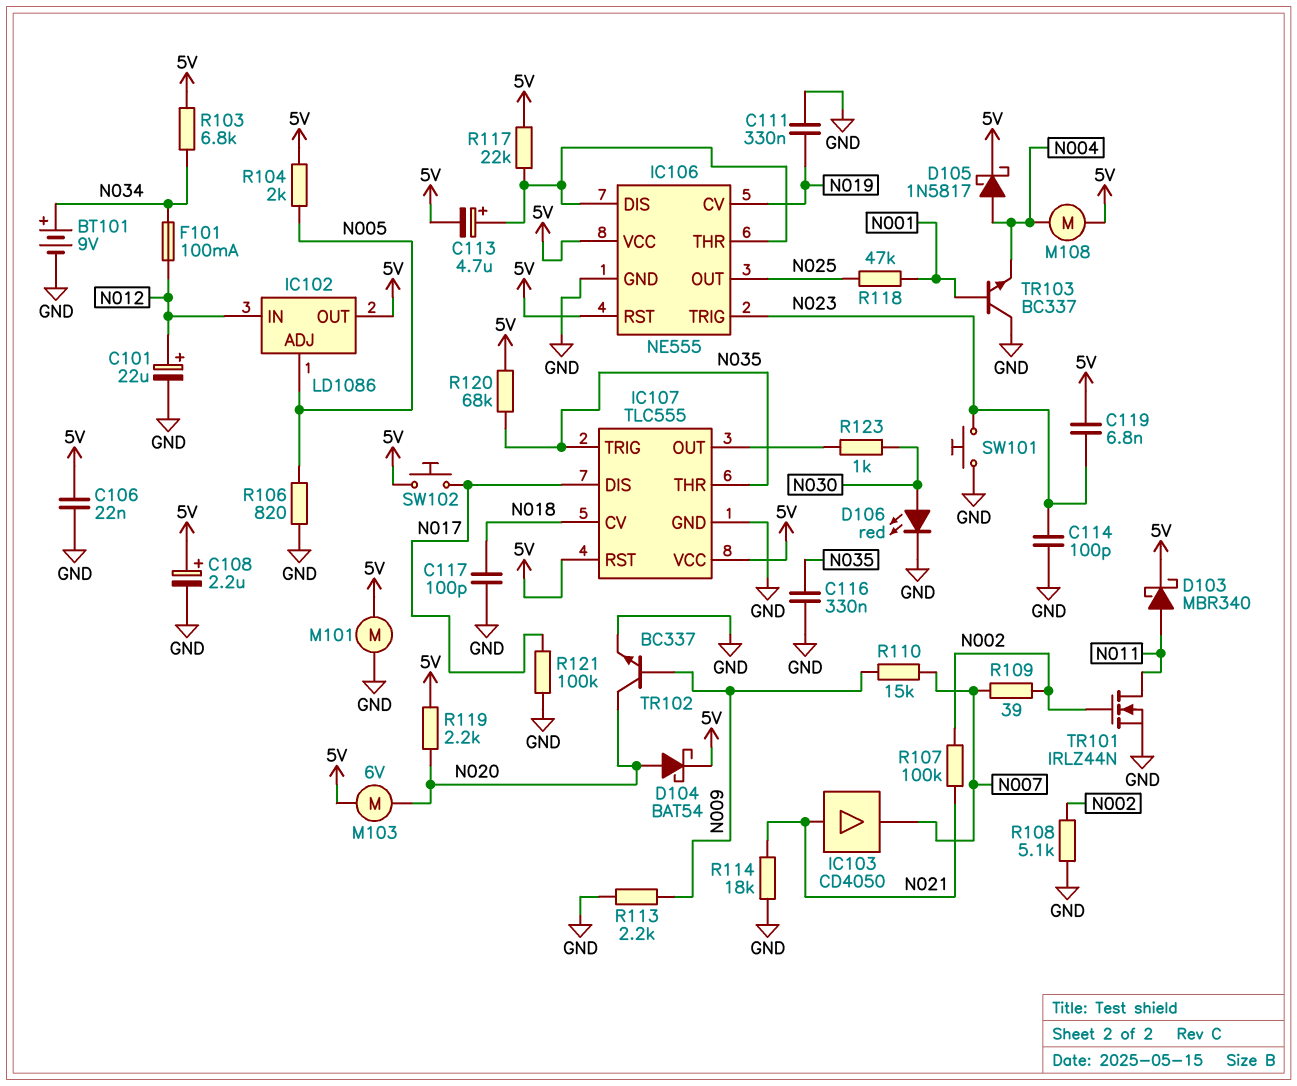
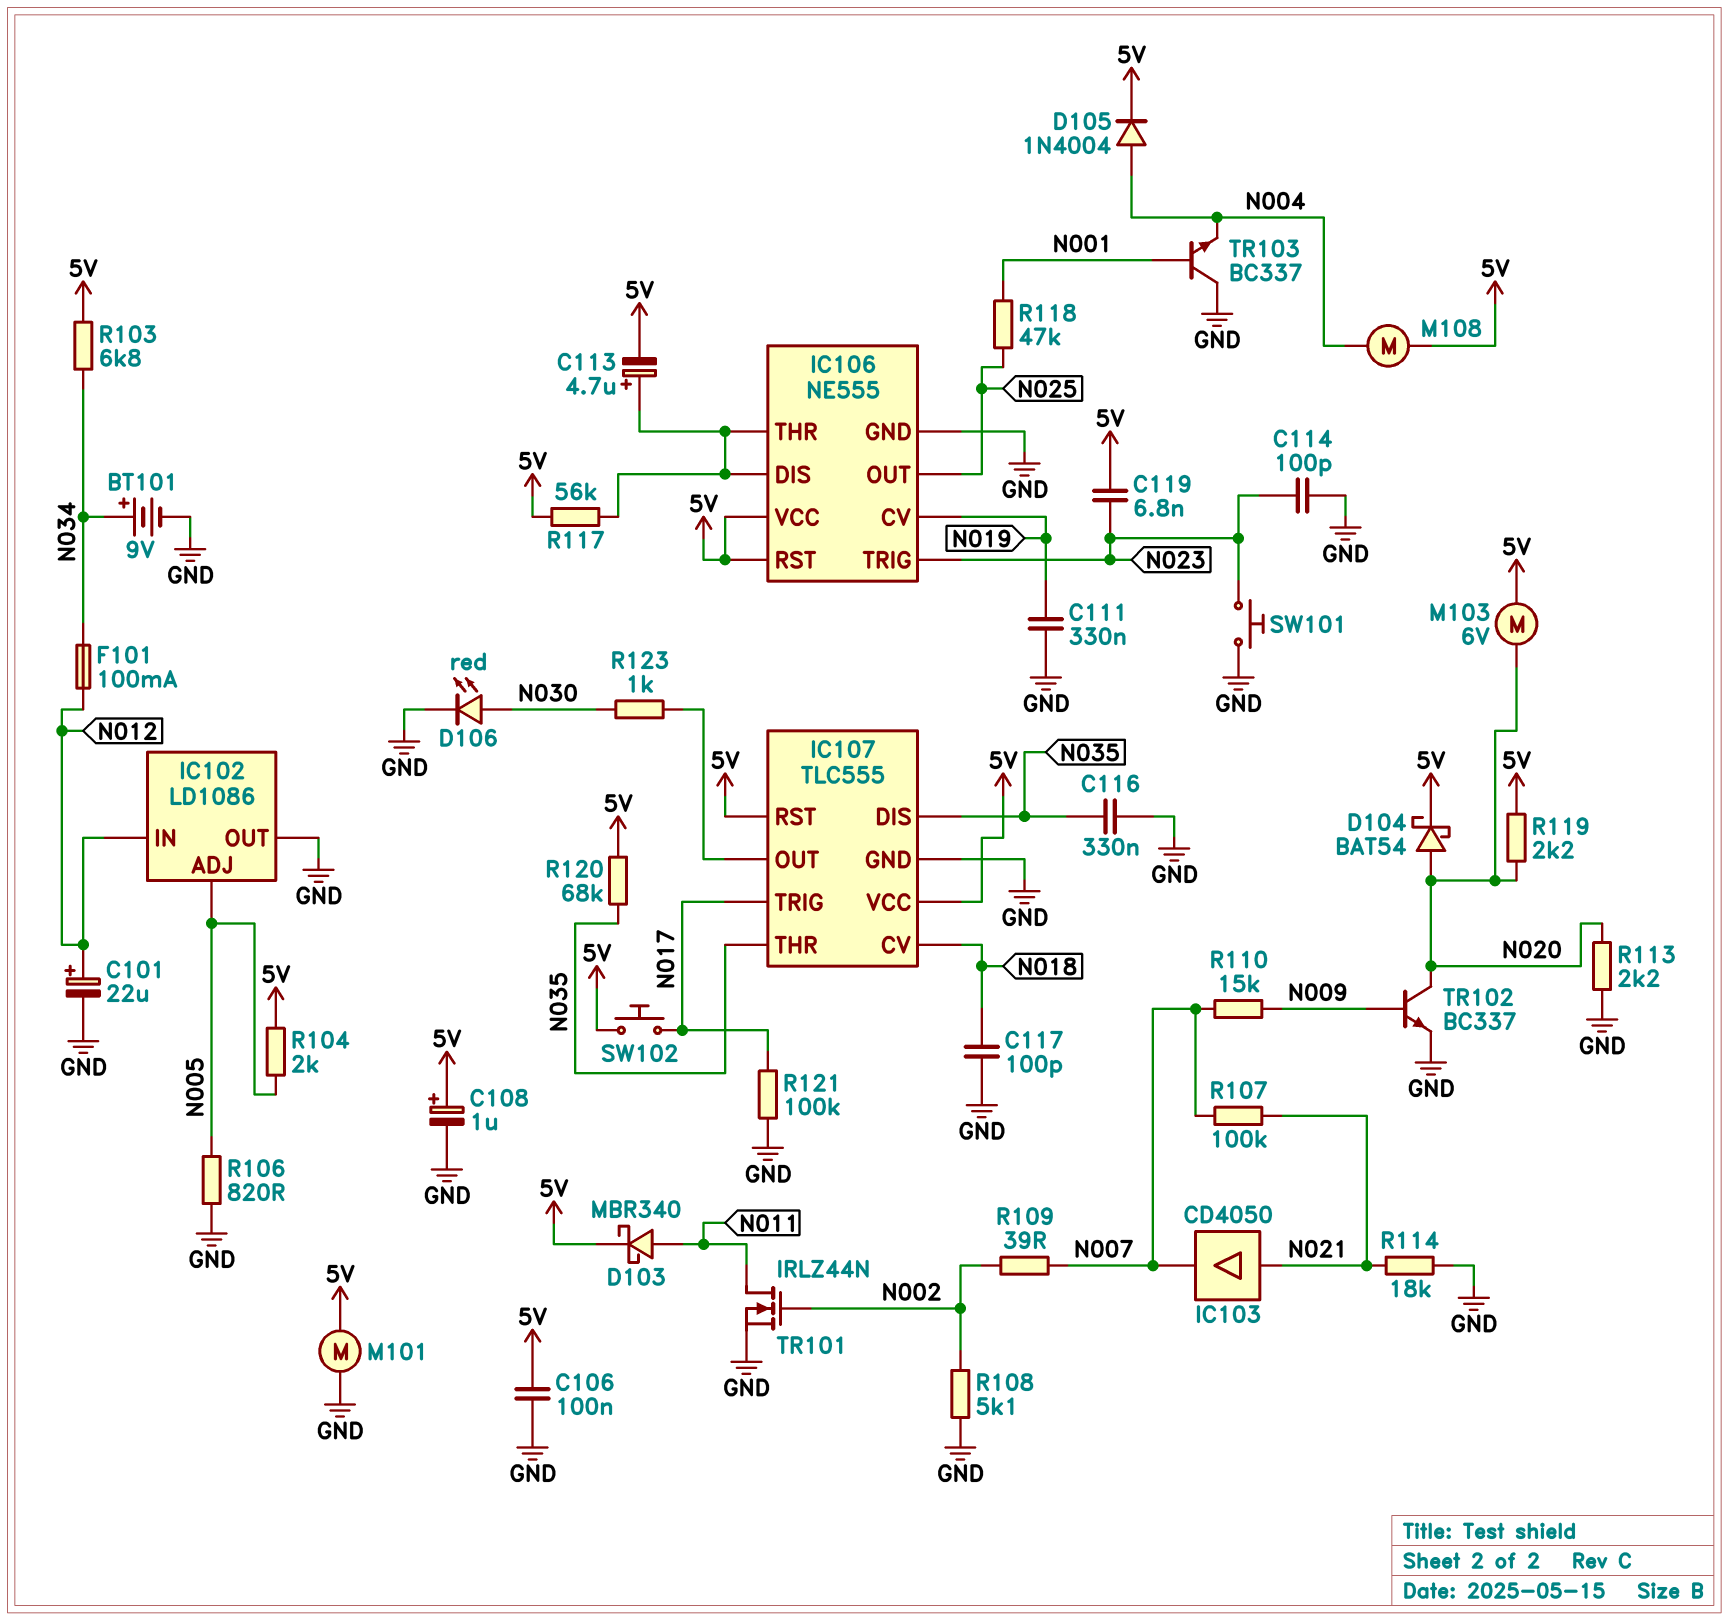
C106: 22nF (5V, GND) -> 100nF (5V, GND)
C108: 2.2uF (plus 5V, minus GND) -> 1uF (plus 5V, minus GND)
D105: schottky 1N5817 (A N004, K 5V) -> diode 1N4004 (A N004, K 5V)
IC102 pin OUT: 5V -> GND
IC107 pin DIS: N017 -> N035
IC107 pin TRIG: N035 -> N017
R107: 100k (N002, N021) -> 100k (N007, N021)
R113: 2.2k (GND, N009) -> 2.2k (GND, N020)
R117: 22k (5V, IC106/DIS) -> 56k (5V, IC106/DIS)

